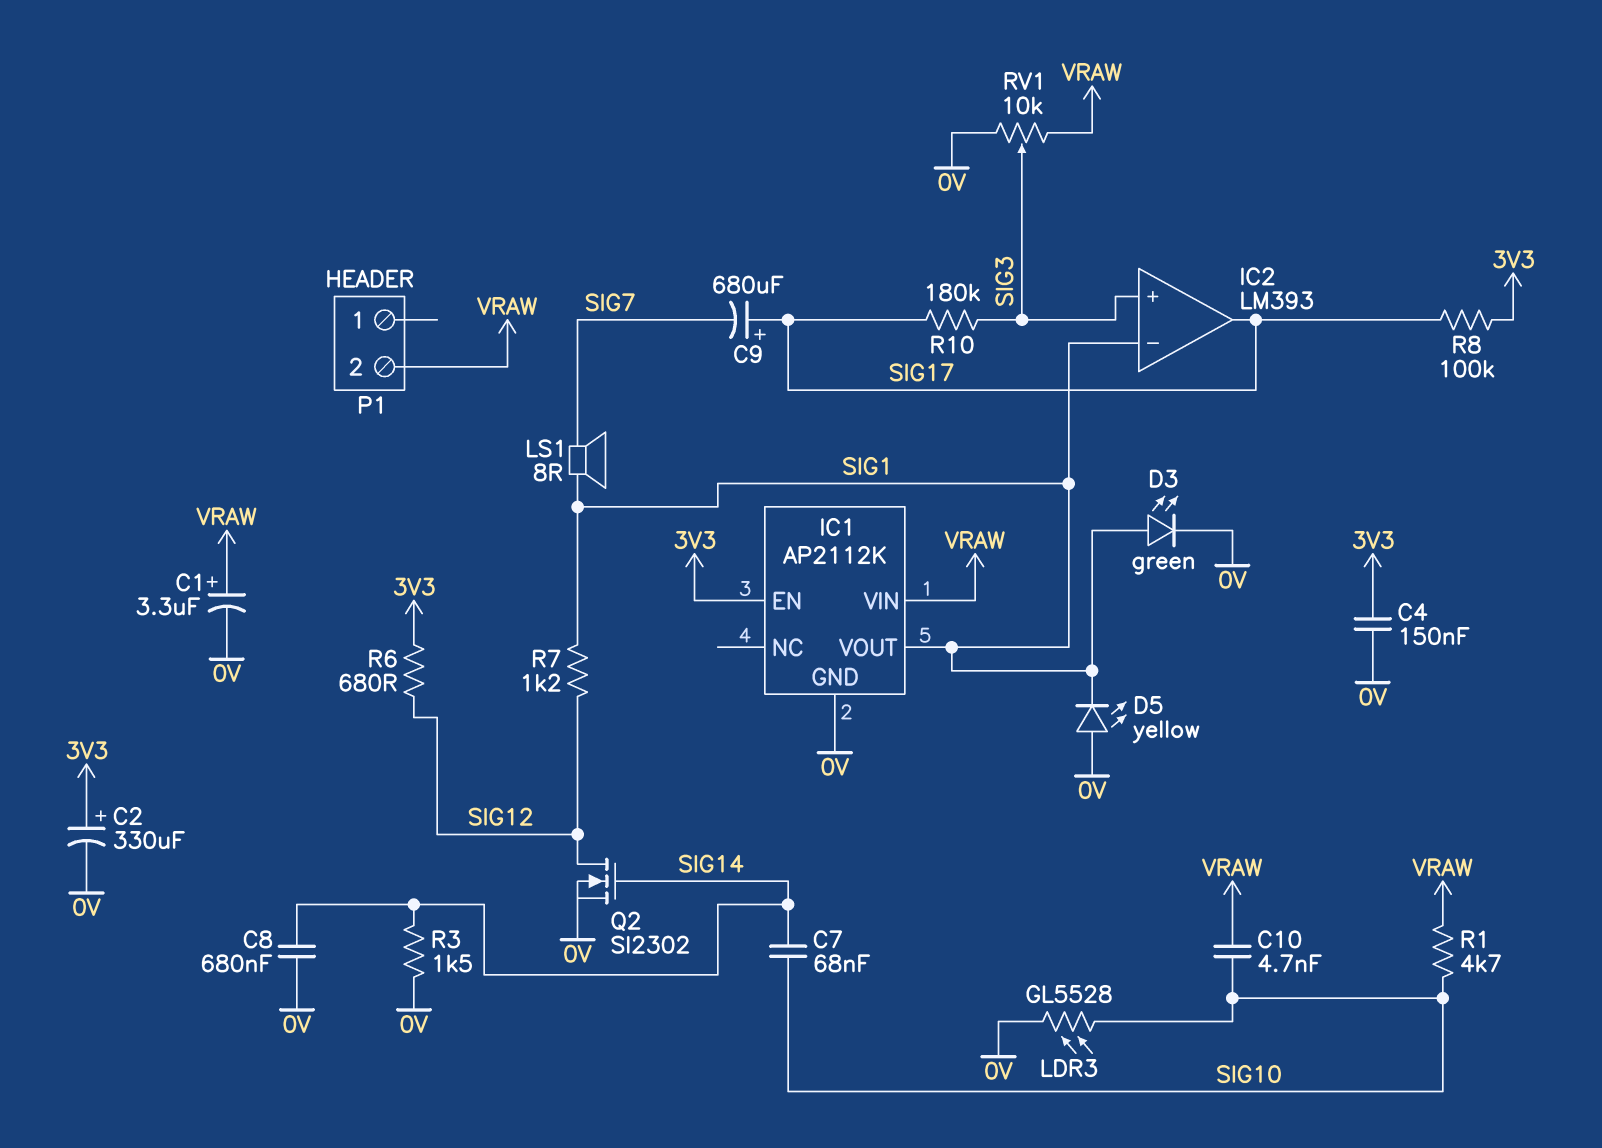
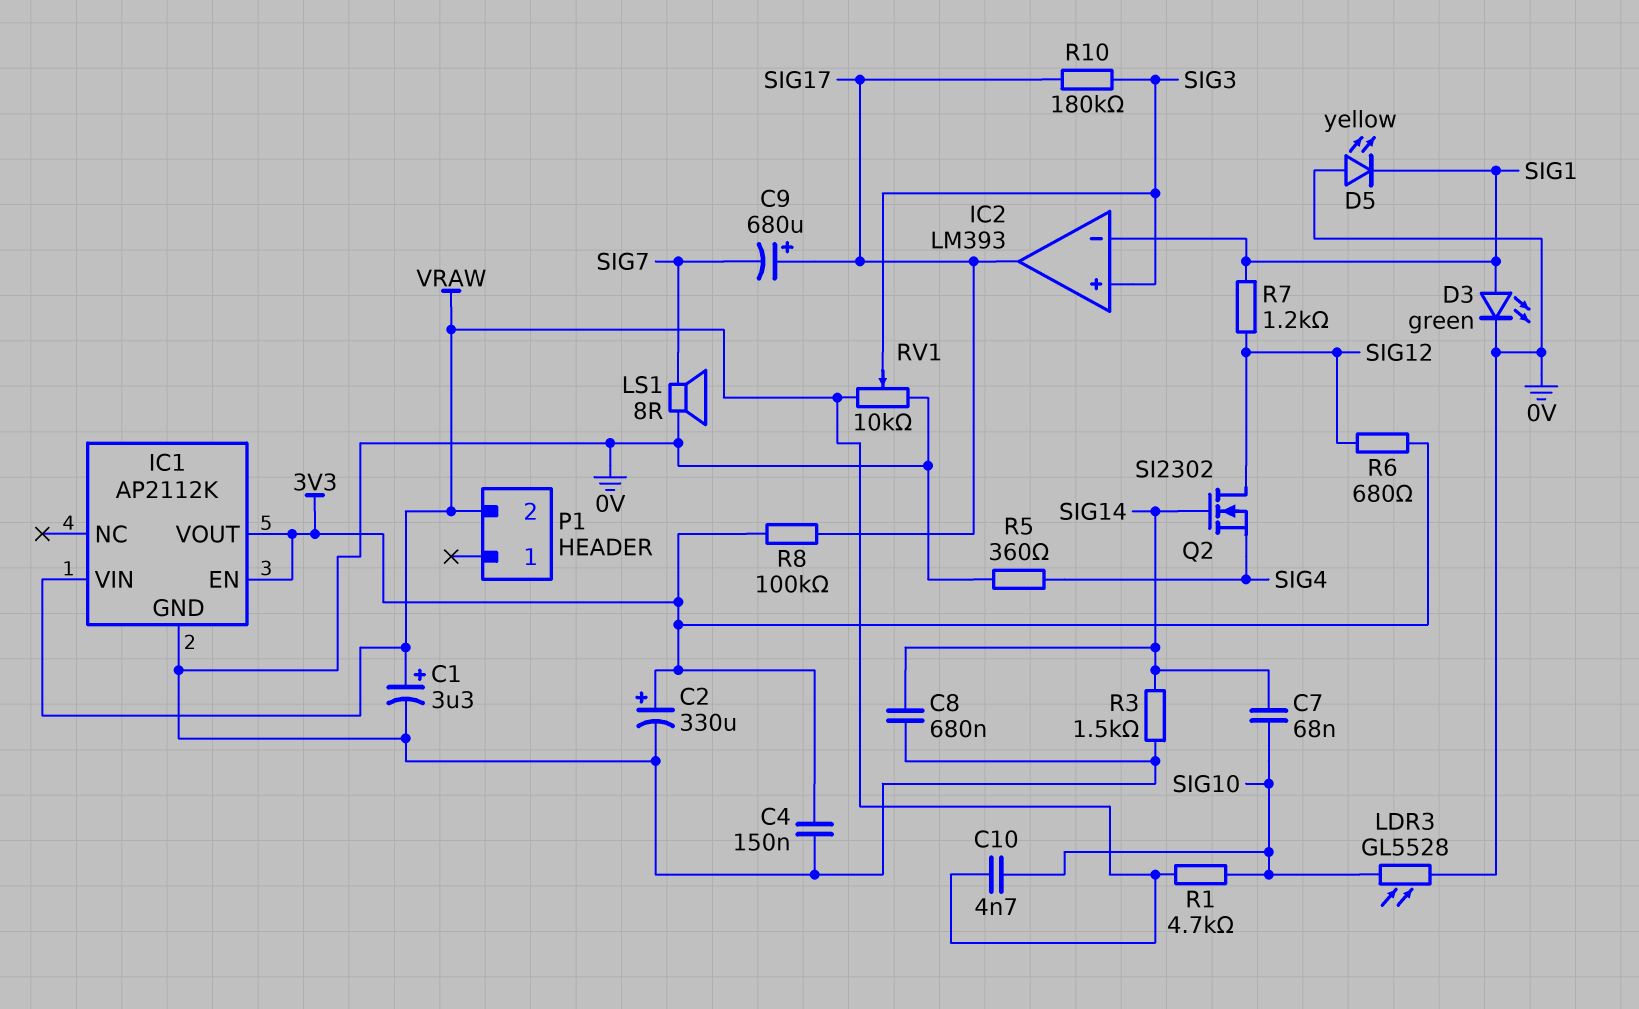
IC1 pin VOUT: SIG1 -> 3V3
LS1: speaker 8R (SIG1, SIG7) -> speaker 8R (0V, SIG7)
Q2: NMOS SI2302 (G SIG14, D SIG12, S 0V) -> NMOS SI2302 (G SIG14, D SIG12, S SIG4)
R5: none -> 360 (0V, SIG4)

